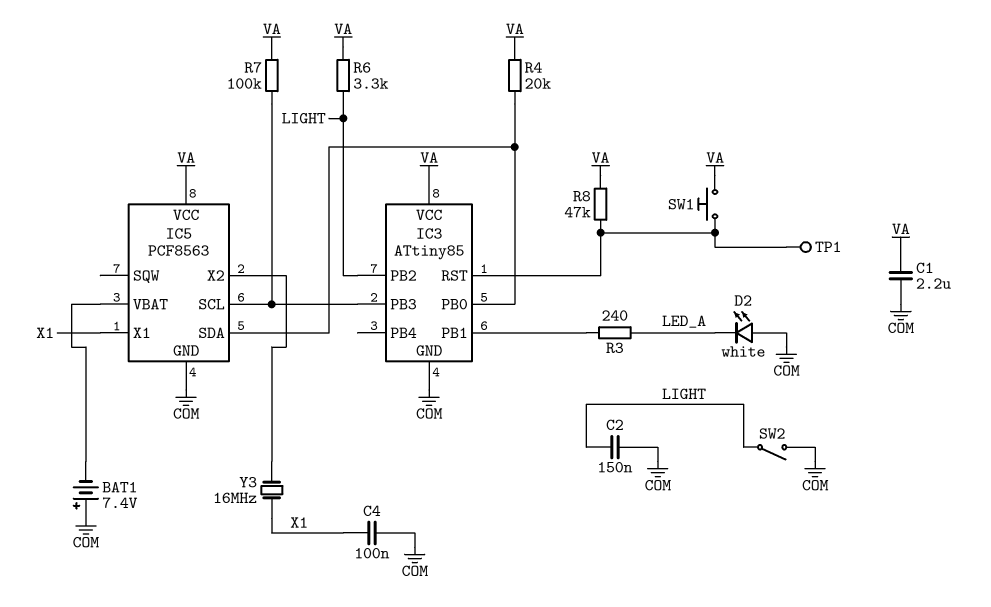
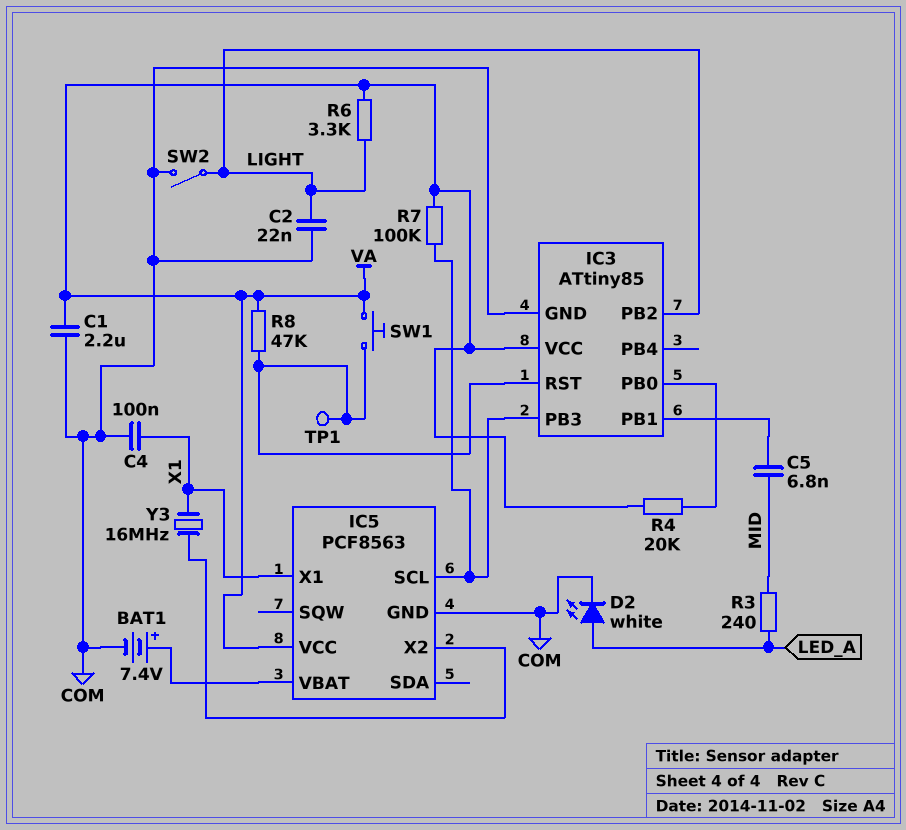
BAT1: 7.4V (plus COM, minus IC5/VBAT) -> 7.4V (plus IC5/VBAT, minus COM)
C2: 150nF (COM, LIGHT) -> 22nF (COM, LIGHT)
C5: none -> 6.8nF (IC3/PB1, MID)
D2: LED white (A COM, K LED_A) -> LED white (A LED_A, K COM)
IC5 pin SDA: IC3/PB0 -> none
R3: 240 (IC3/PB1, LED_A) -> 240 (LED_A, MID)

